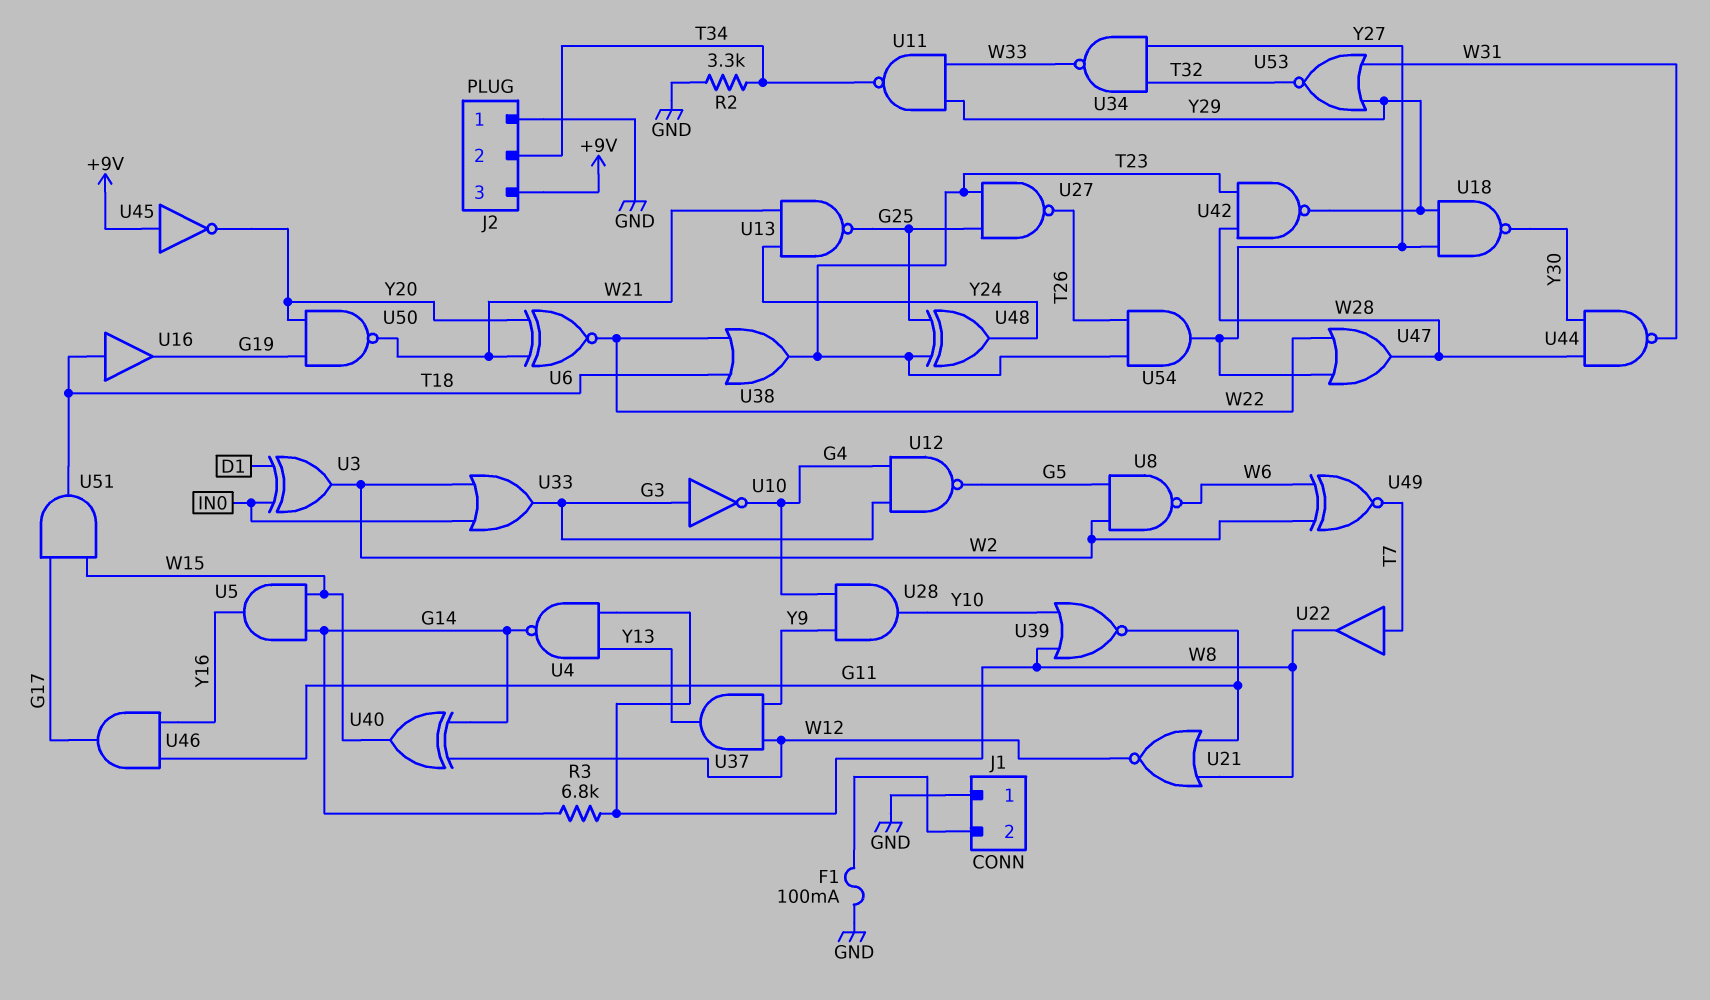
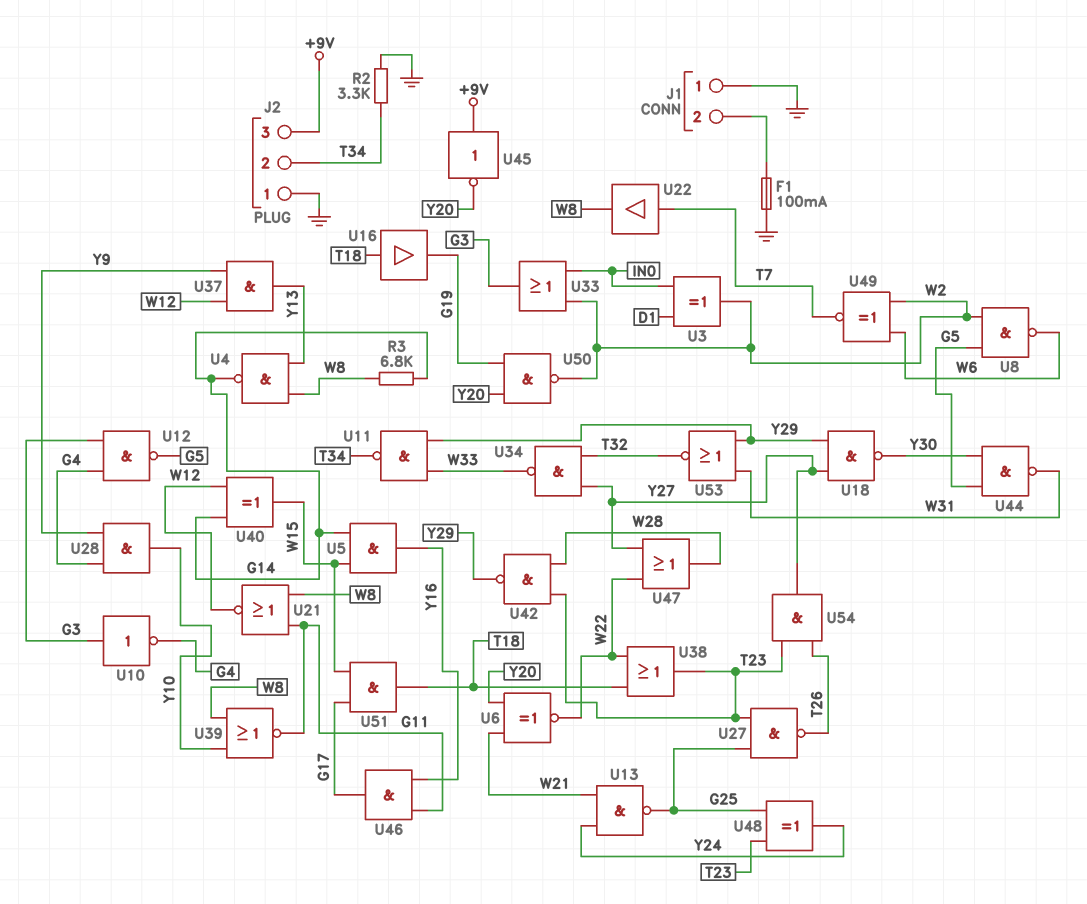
U44: NAND (in W28, in Y30, out W31) -> NAND (in G5, in Y30, out W31)
U50: NAND (in G19, in Y20, out W21) -> NAND (in G19, in Y20, out W2)

